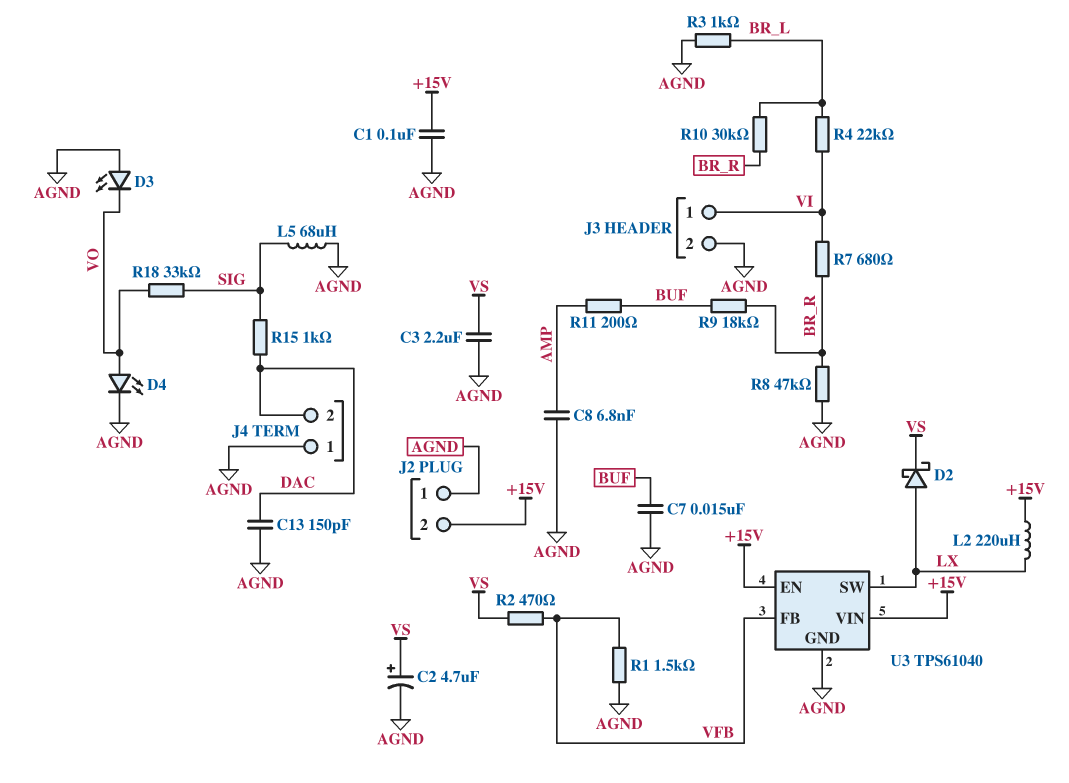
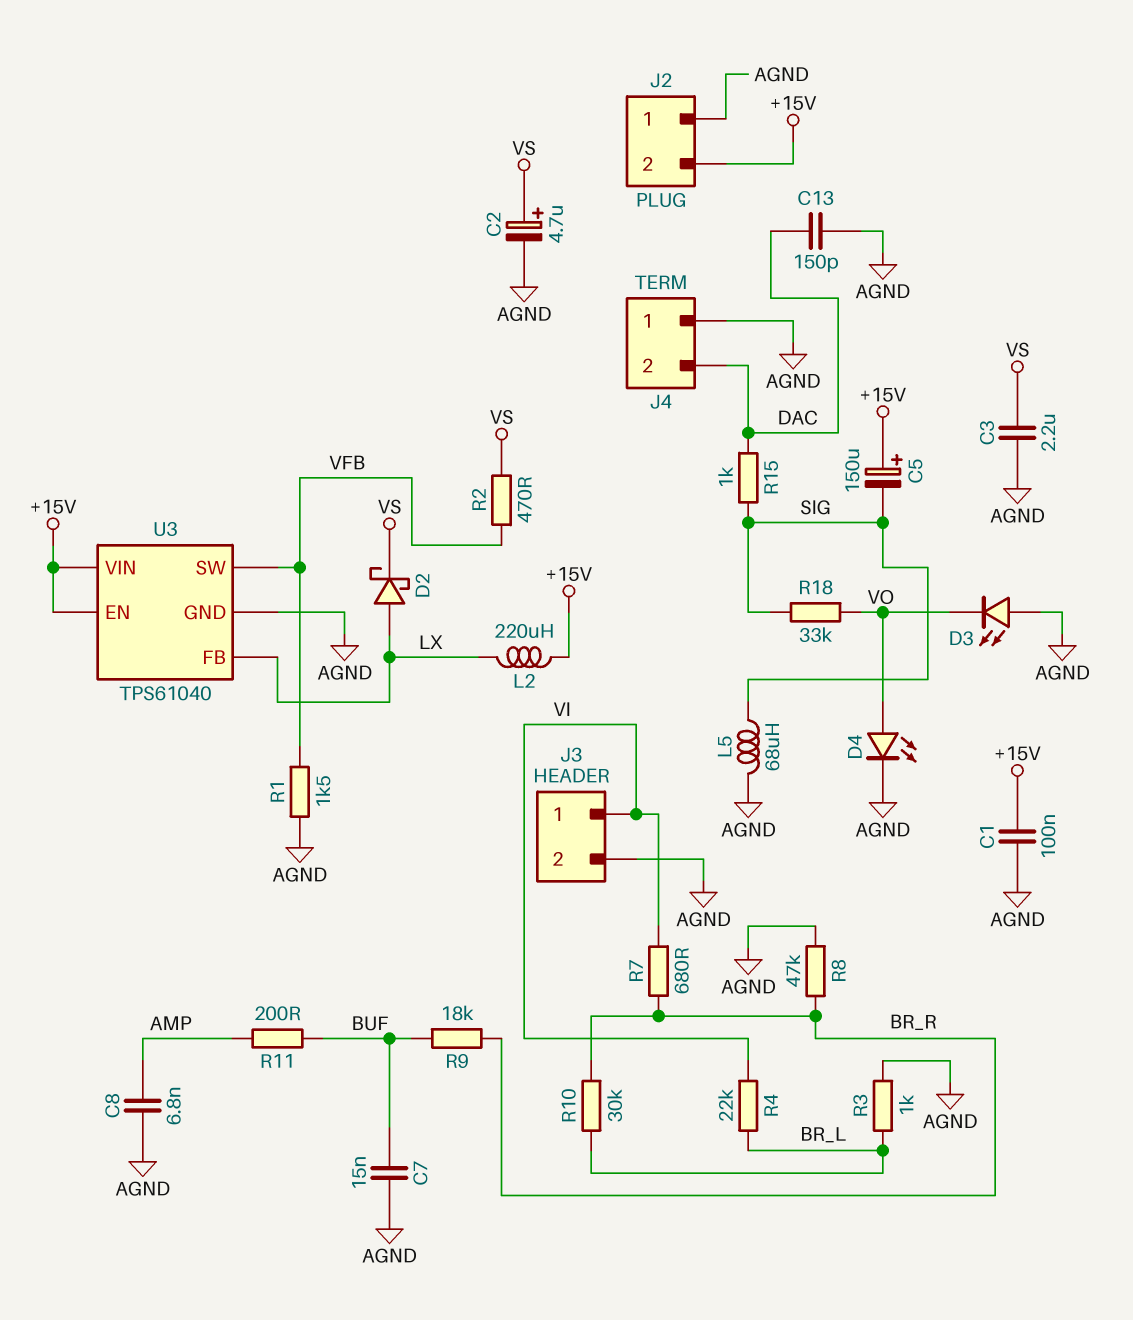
C5: none -> 150uF (plus +15V, minus SIG)
U3 pin FB: VFB -> LX
U3 pin SW: LX -> VFB

